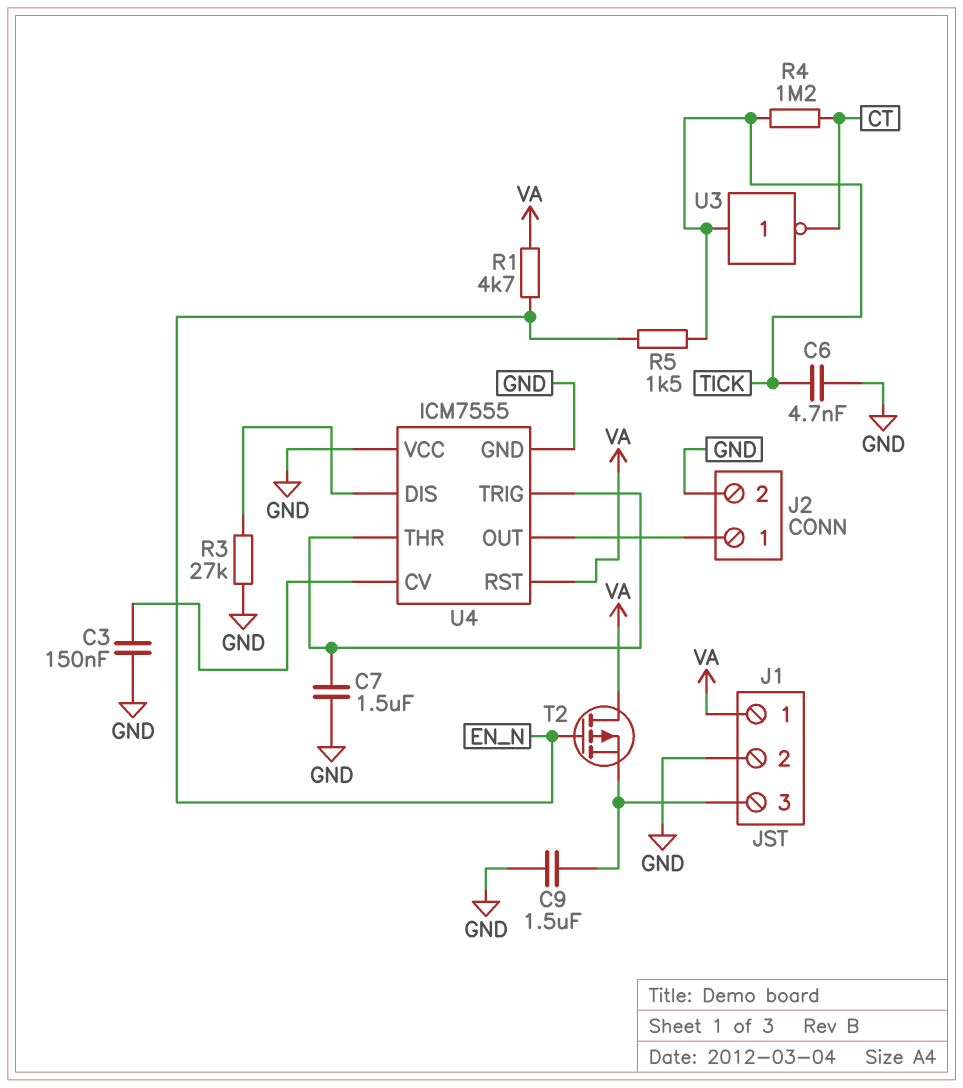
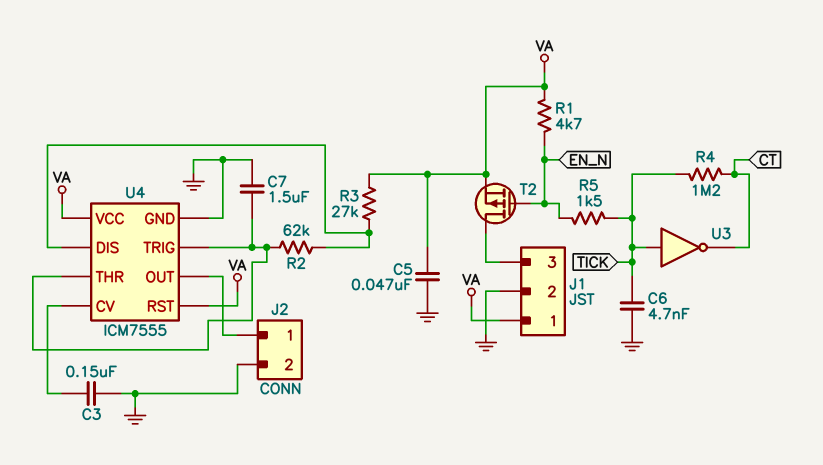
C5: none -> 47nF (GND, VA)
C9: 1.5uF (GND, J1/3) -> none
R2: none -> 62k (U4/DIS, U4/THR)
R3: 27k (GND, U4/DIS) -> 27k (U4/DIS, VA)
T2: PMOS (G EN_N, D VA, S J1/3) -> PMOS (G EN_N, D J1/3, S VA)
U4 pin VCC: GND -> VA

